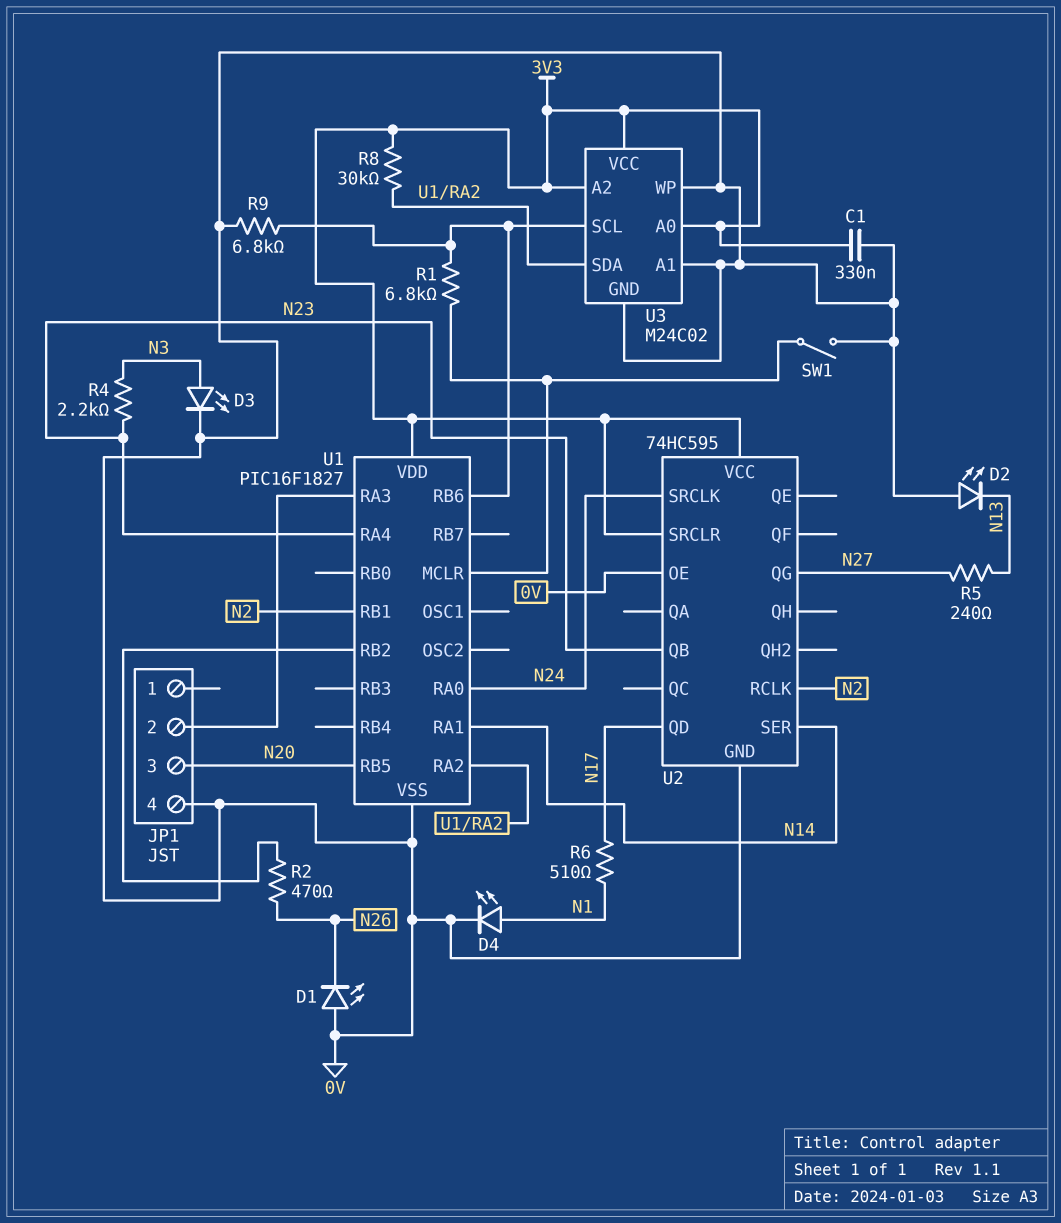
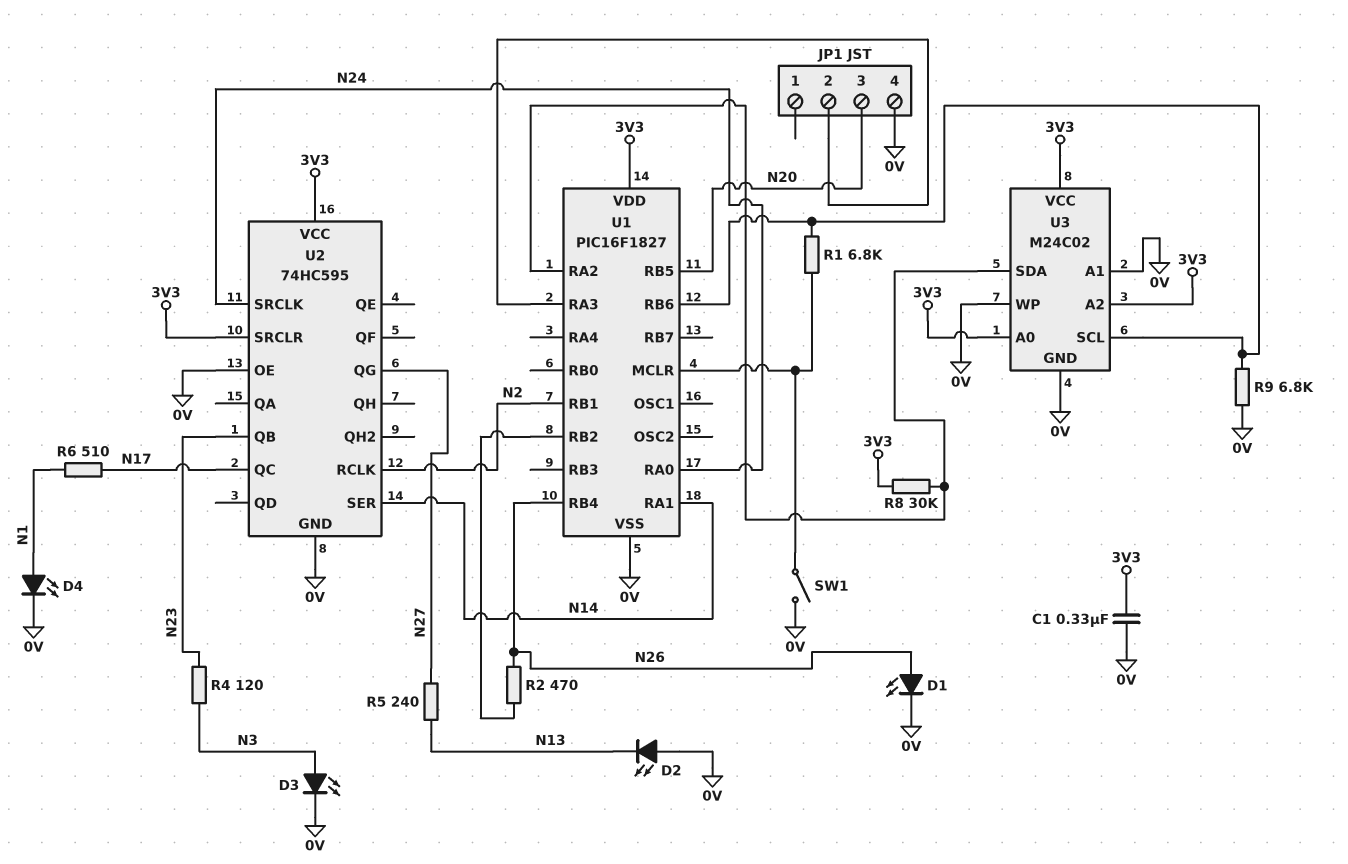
D1: LED (A 0V, K N26) -> LED (A N26, K 0V)
R4: 2.2k (N3, N23) -> 120 (N3, N23)
U1 pin RA4: N23 -> none
U1 pin RB4: none -> N26
U2 pin QC: none -> N17
U2 pin QD: N17 -> none

